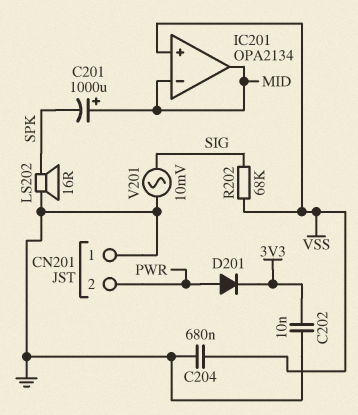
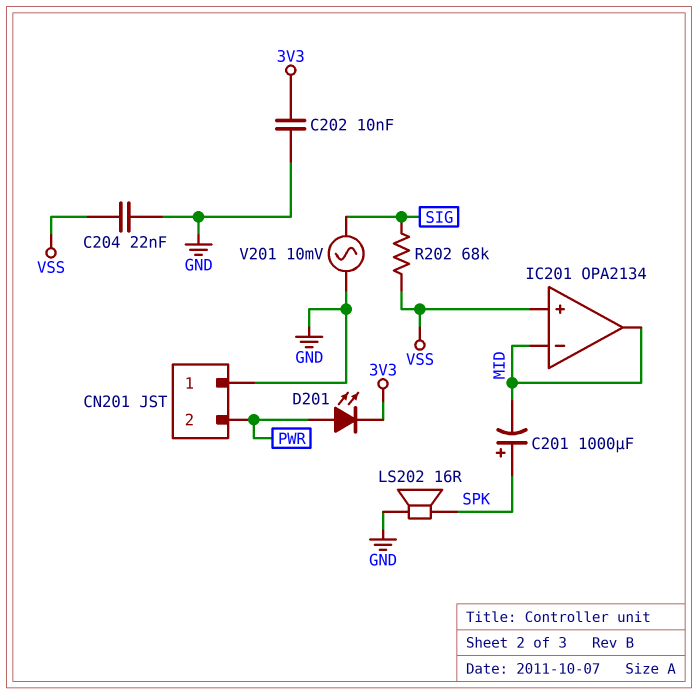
C201: 1000uF (plus MID, minus SPK) -> 1000uF (plus SPK, minus MID)
C204: 680nF (GND, VSS) -> 22nF (GND, VSS)
D201: diode (A PWR, K 3V3) -> LED (A PWR, K 3V3)

